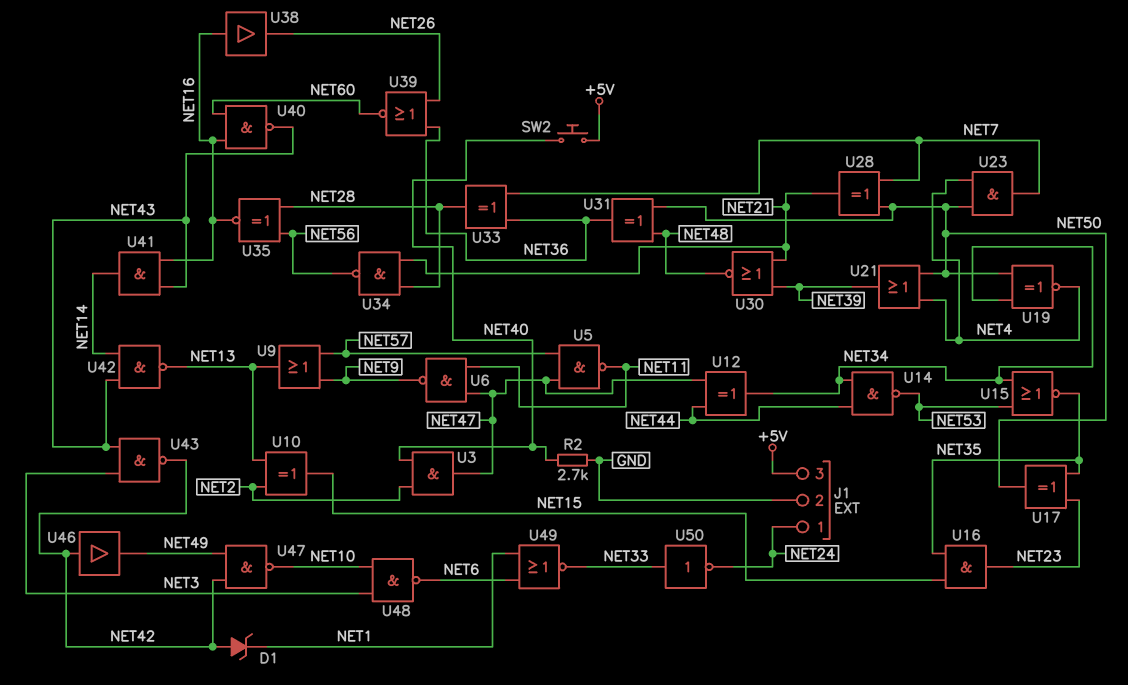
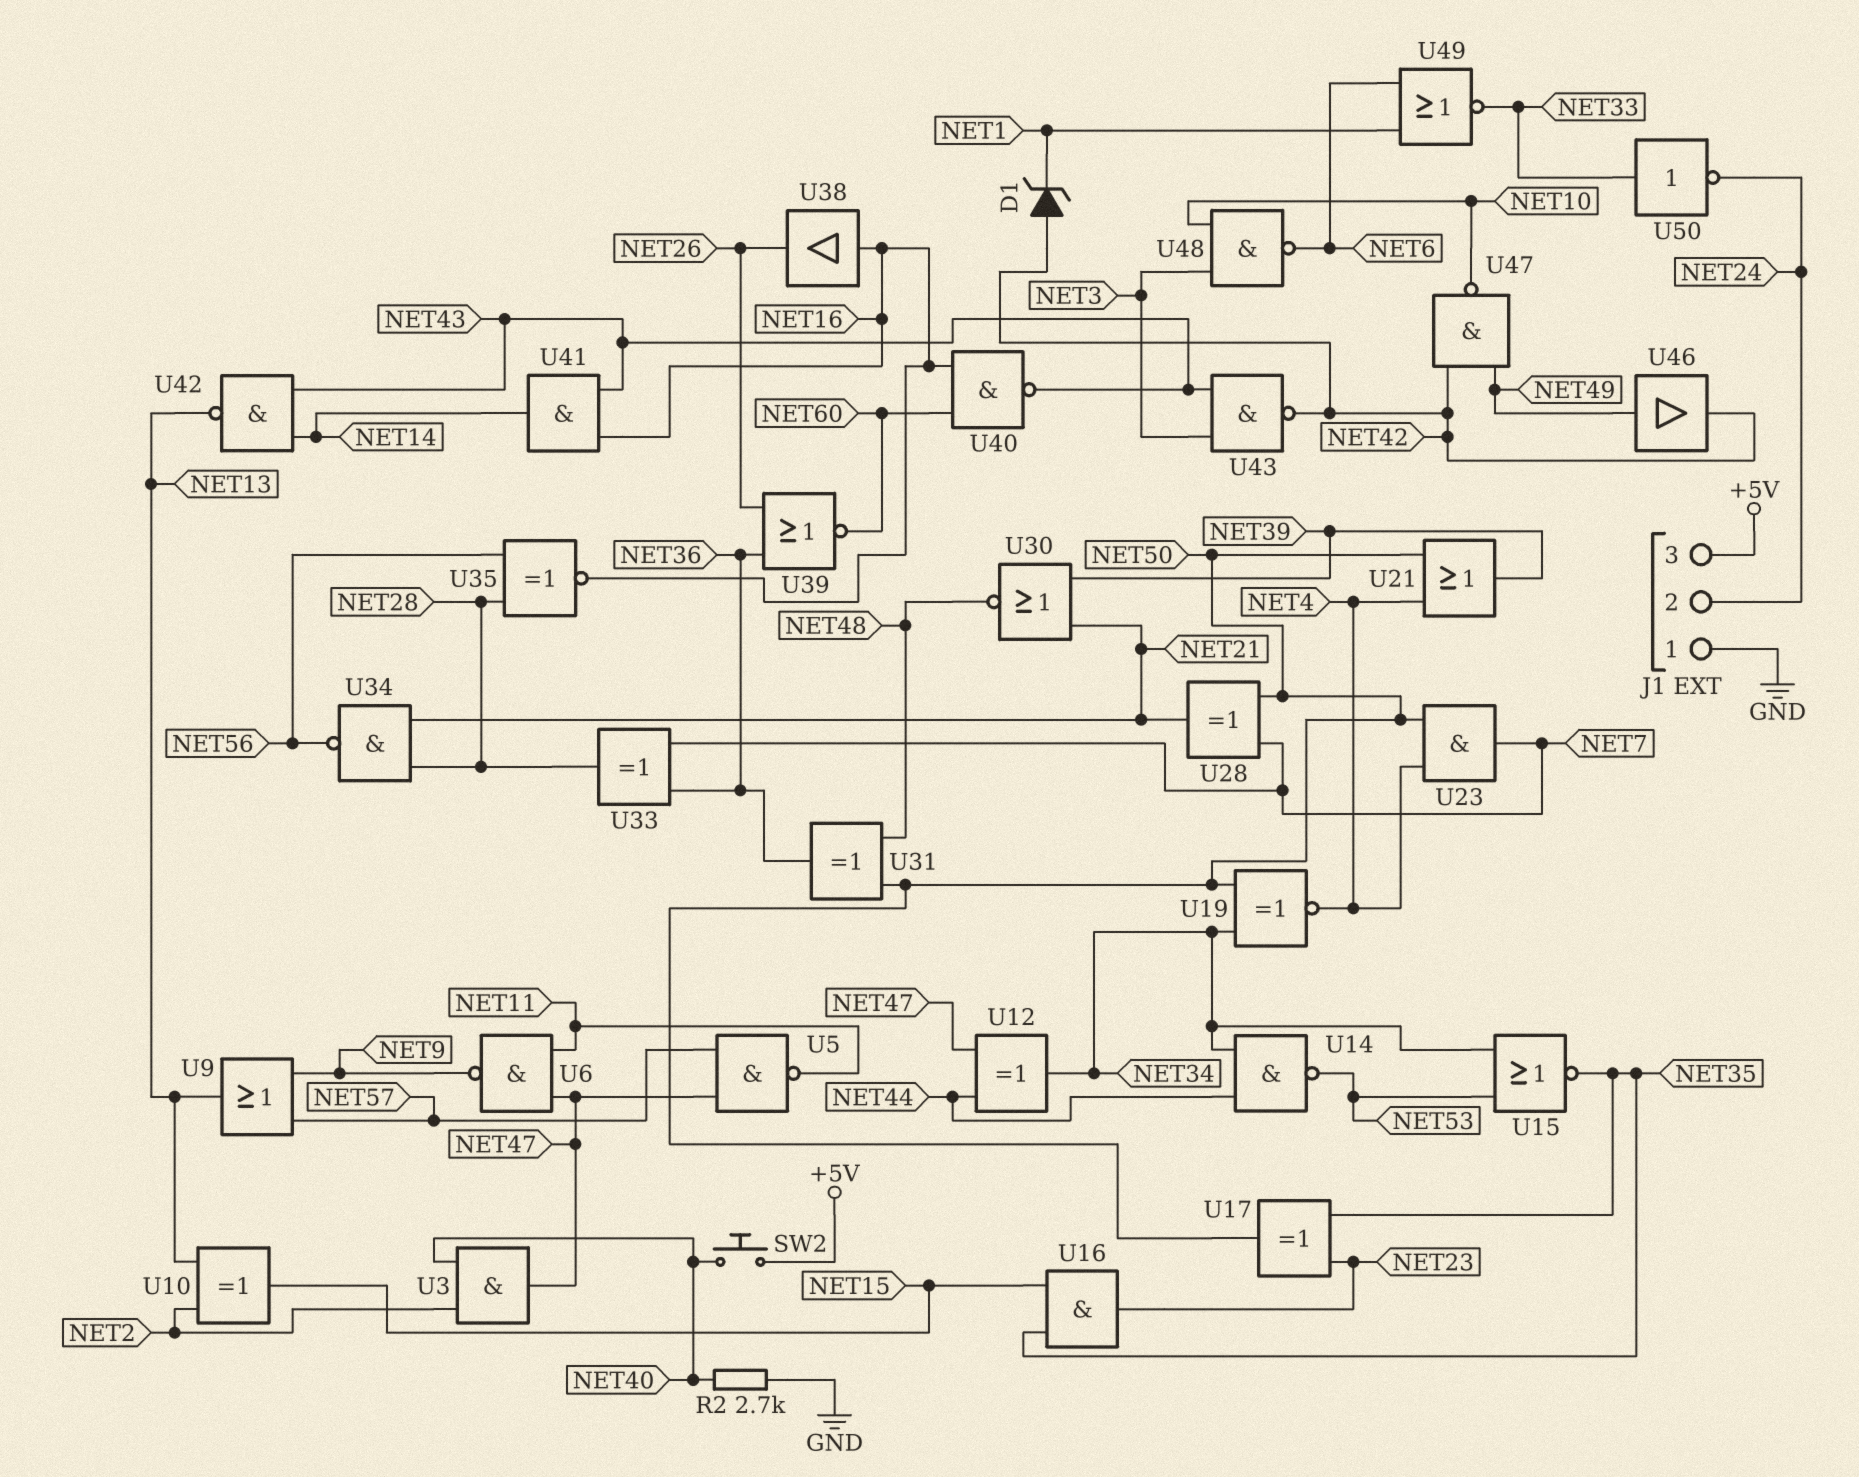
J1 pin 1: NET24 -> GND
J1 pin 2: GND -> NET24
U46: buffer (in NET42, out NET49) -> buffer (in NET49, out NET42)

